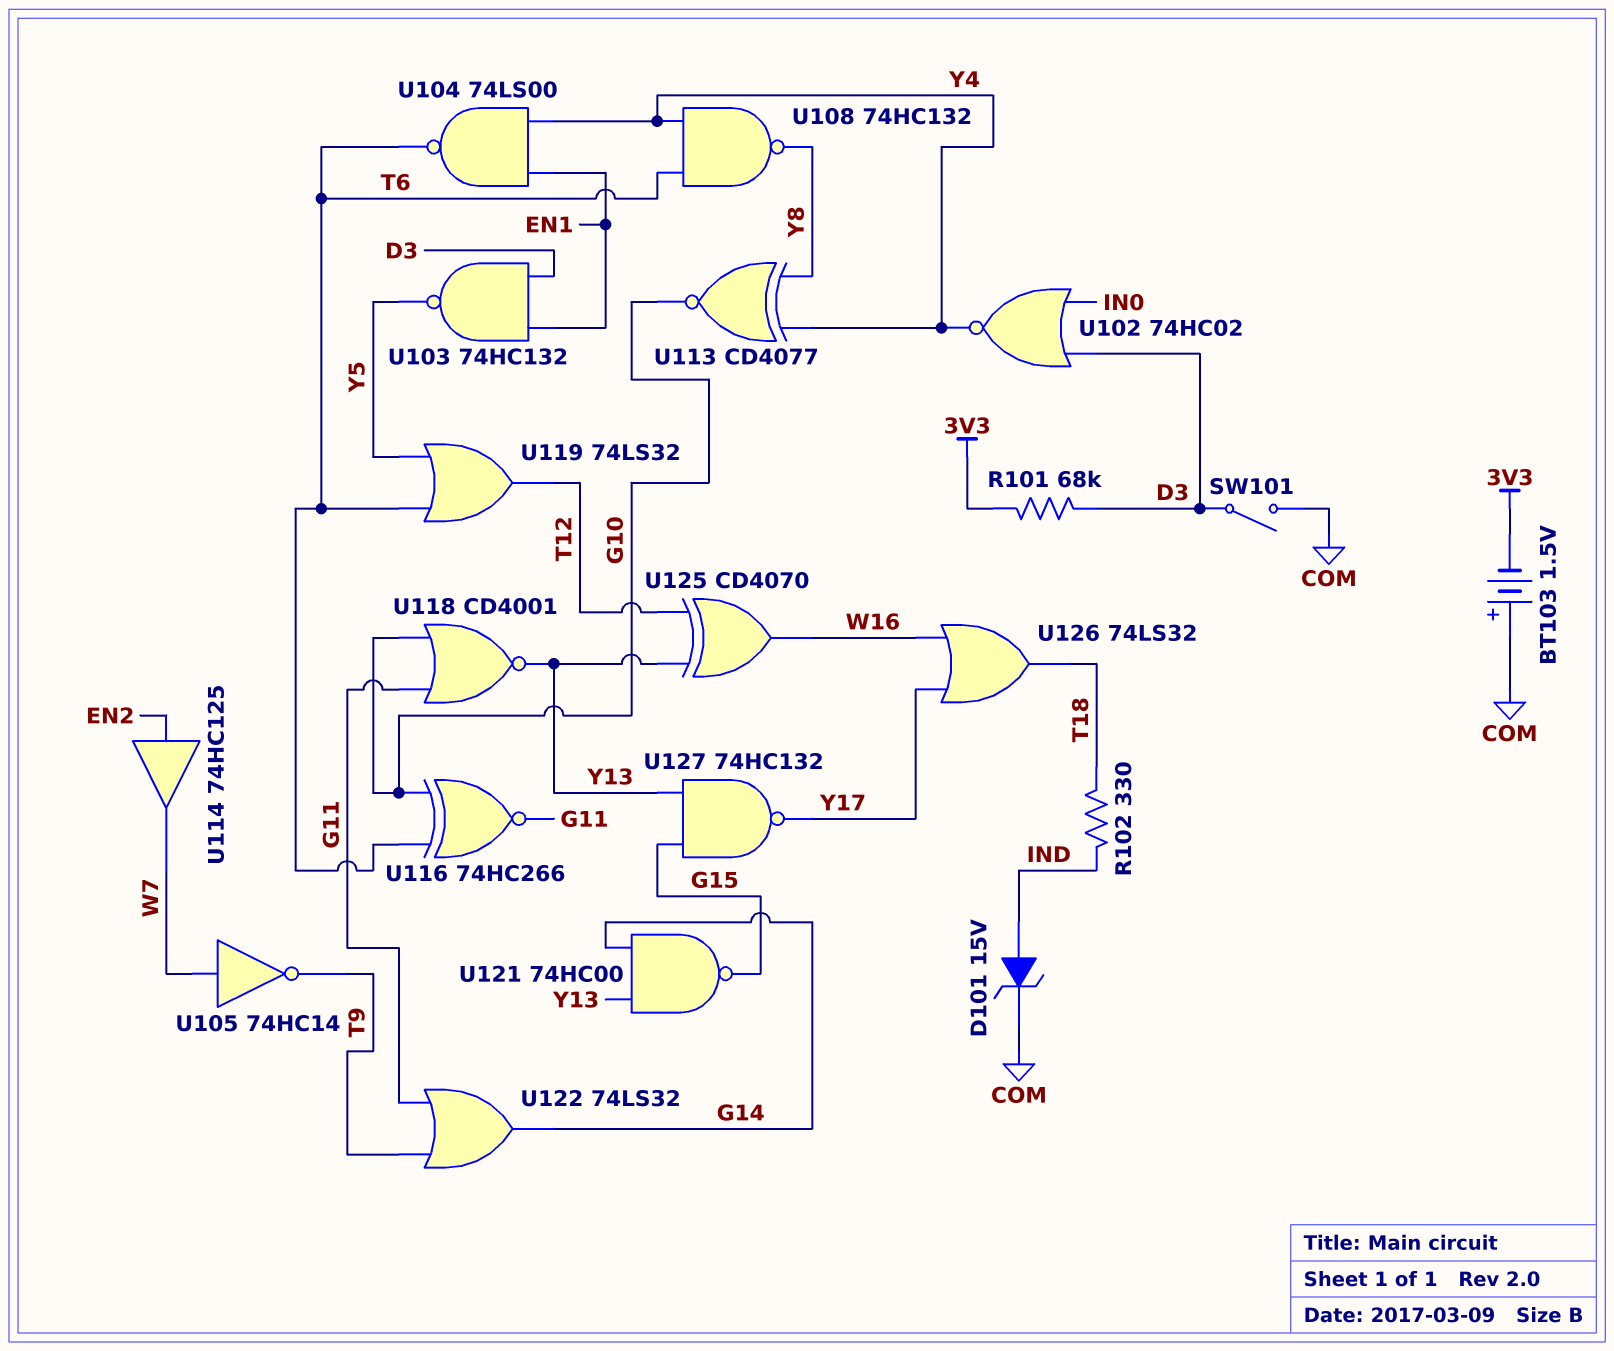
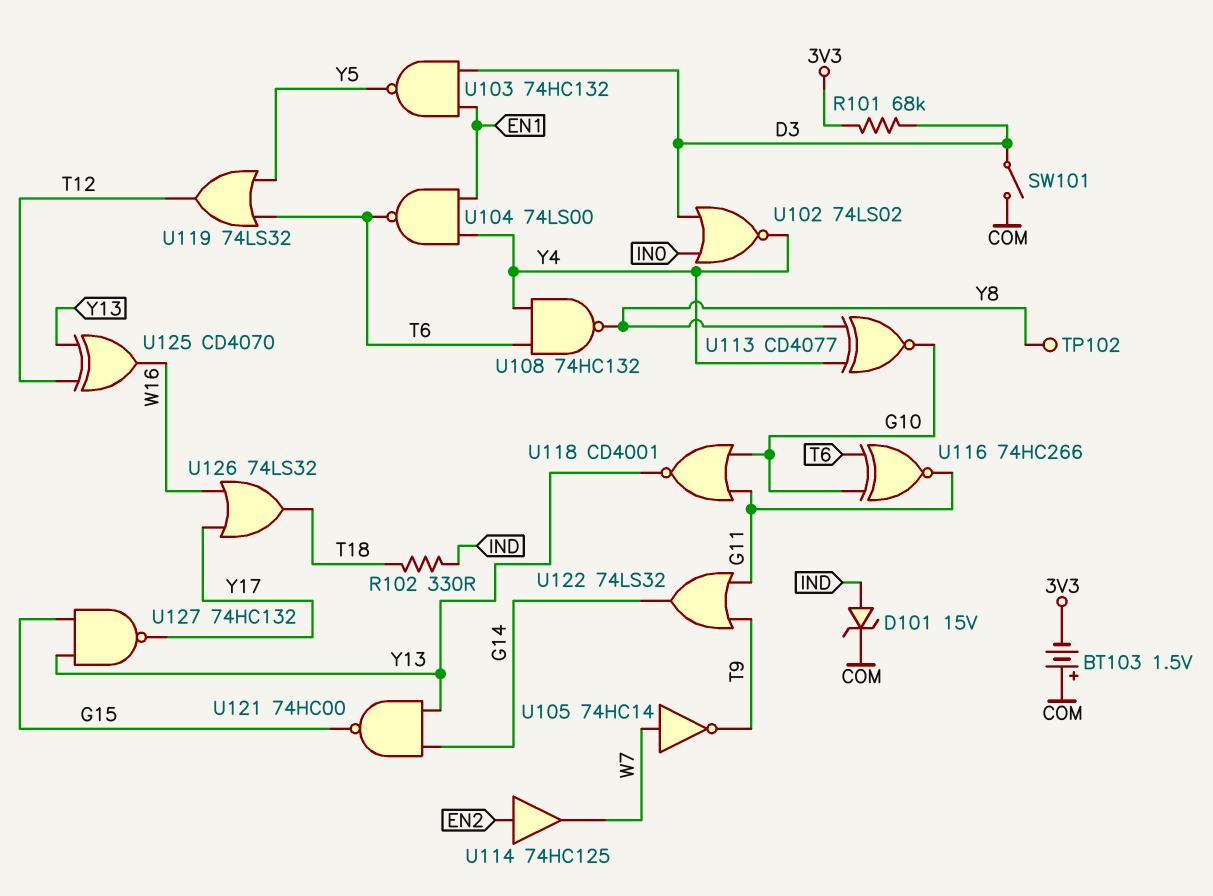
TP102: none -> test point (Y8)
U102: NOR 74HC02 (in D3, in IN0, out Y4) -> NOR 74LS02 (in D3, in IN0, out Y4)

